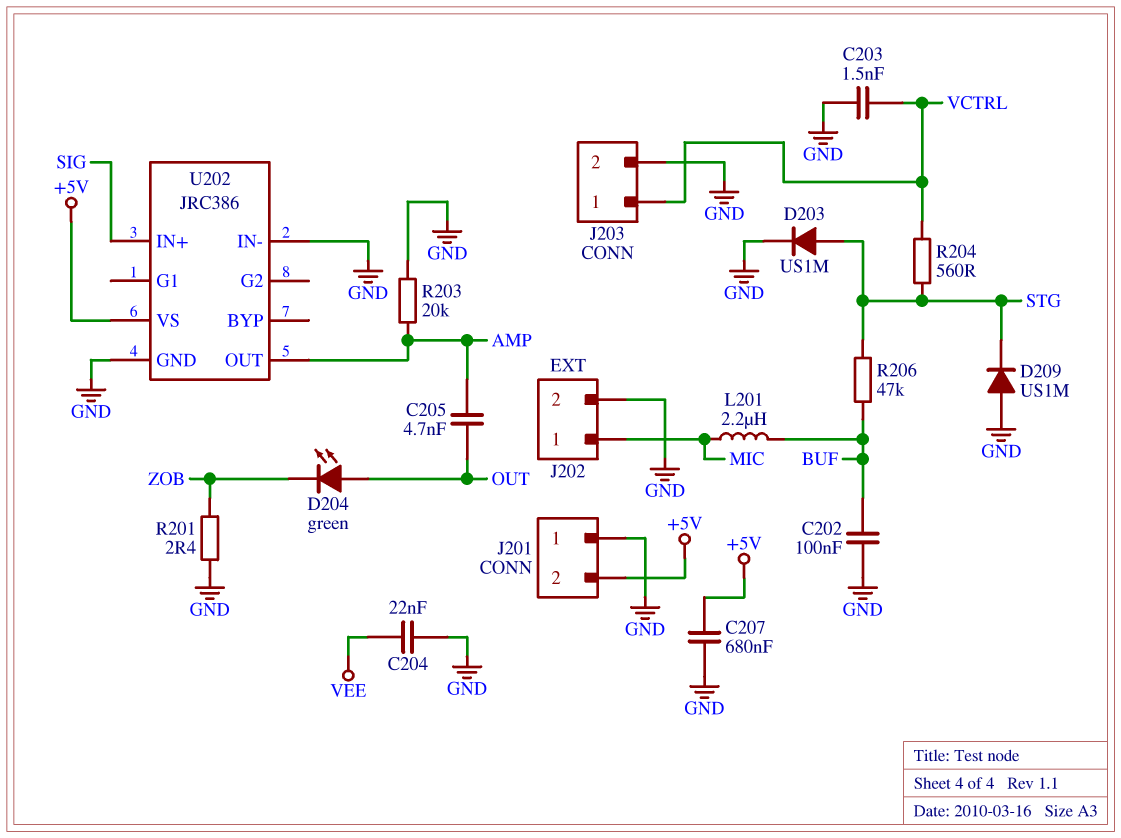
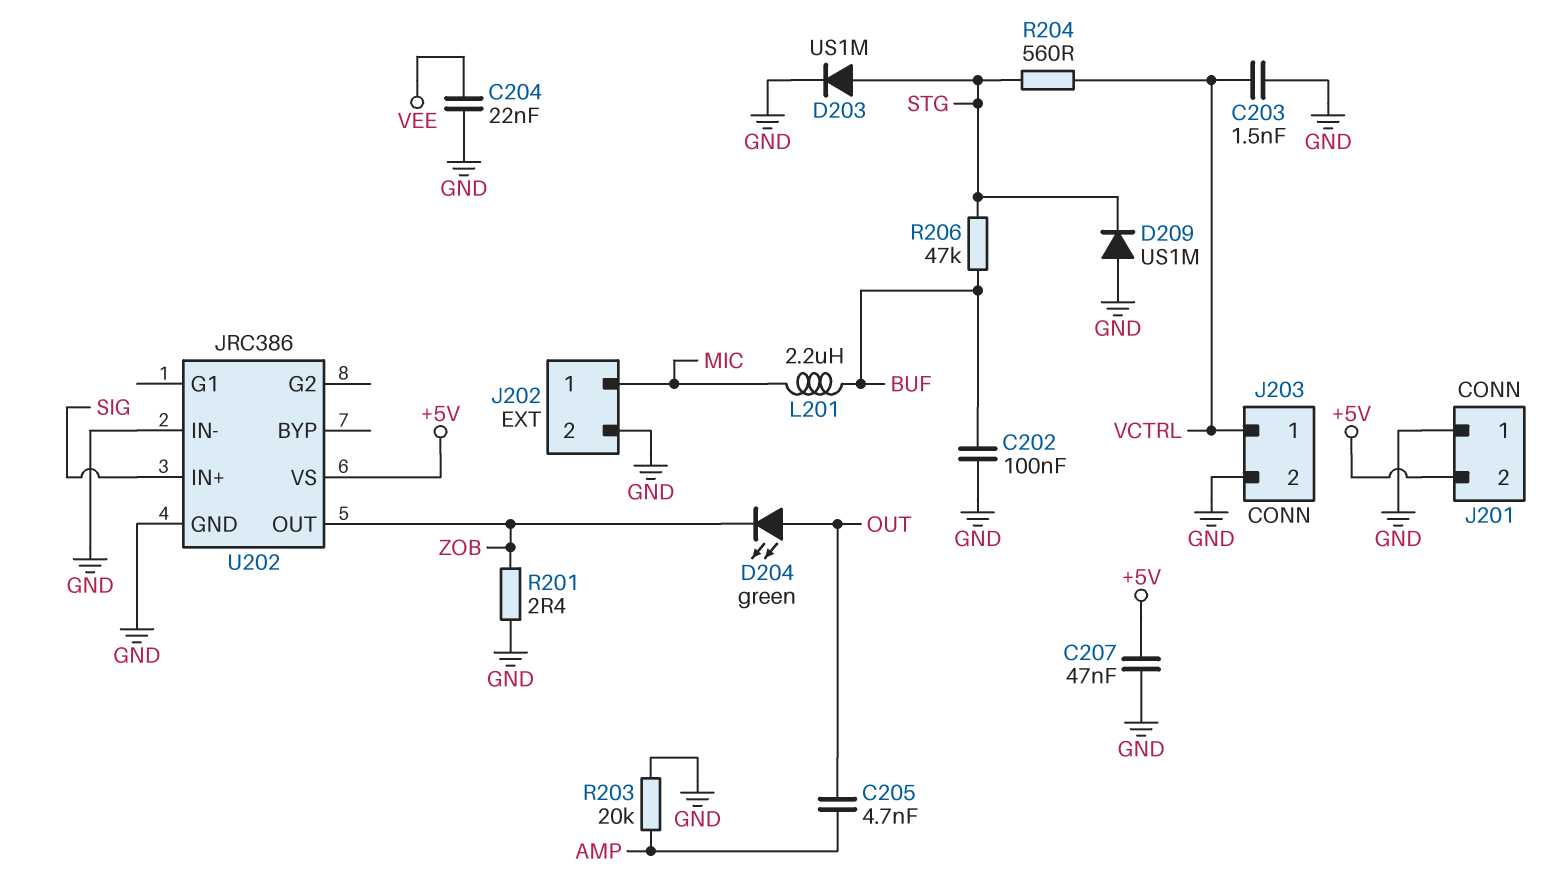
C207: 680nF (+5V, GND) -> 47nF (+5V, GND)
U202 pin OUT: AMP -> ZOB

